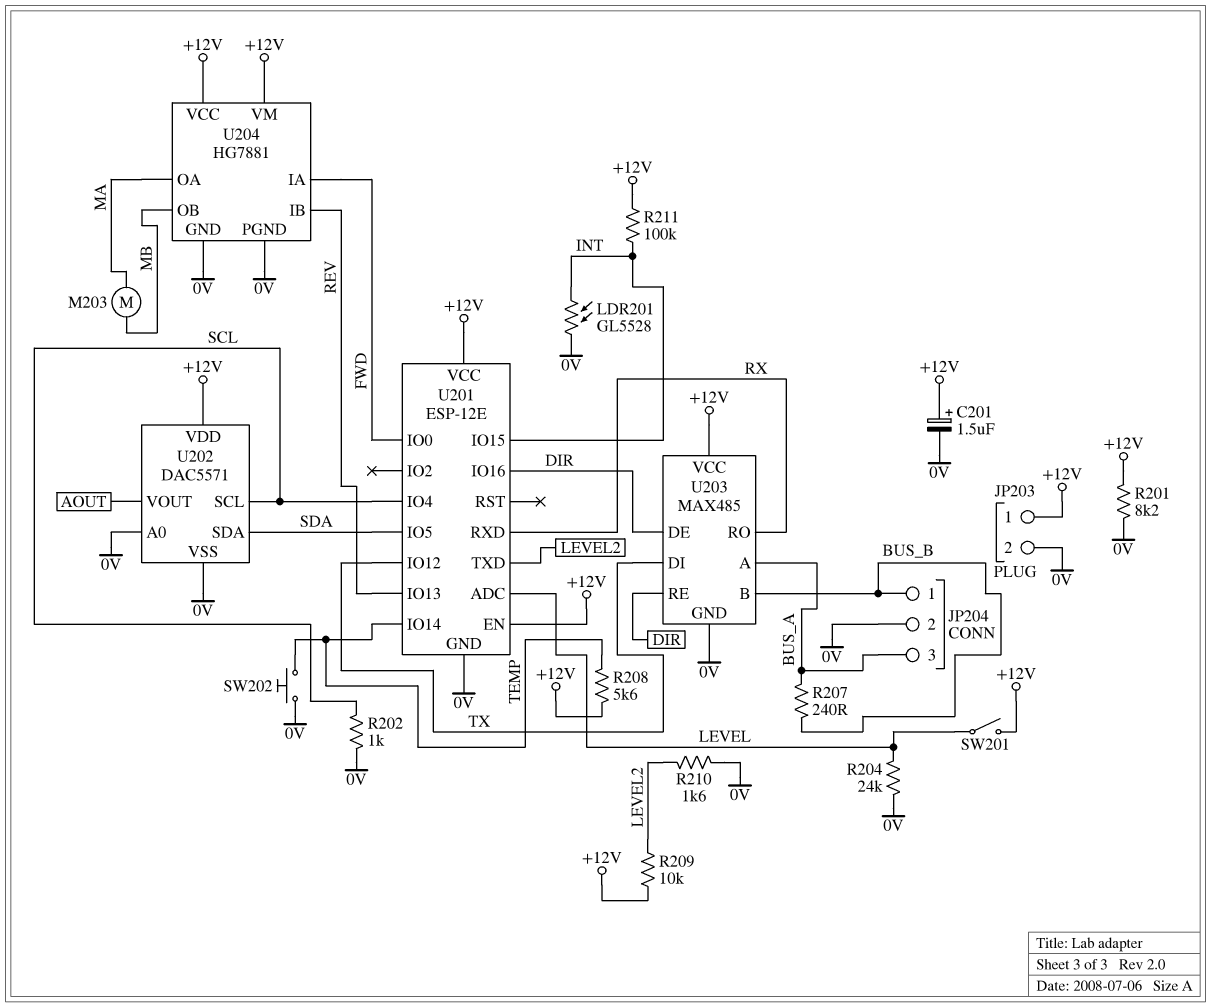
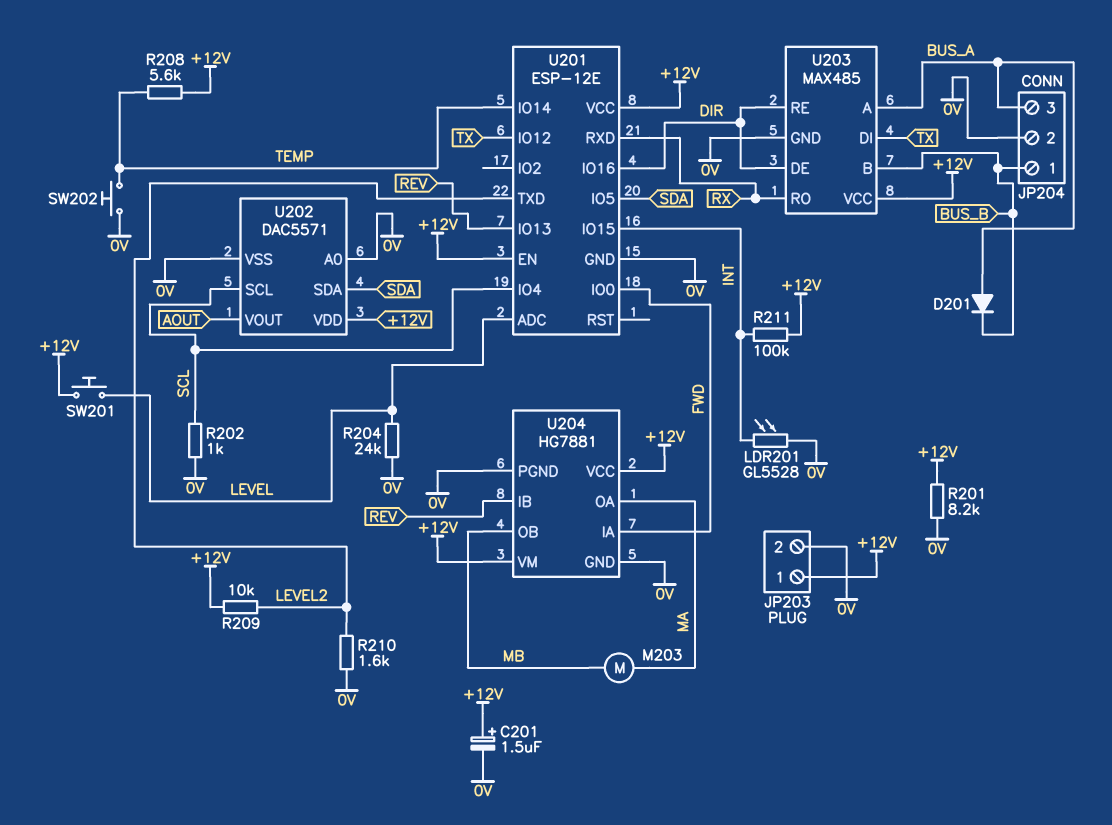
D201: none -> diode (A BUS_A, K BUS_B)
R207: 240 (BUS_A, BUS_B) -> none
SW201: switch (+12V, LEVEL) -> button (+12V, LEVEL)

